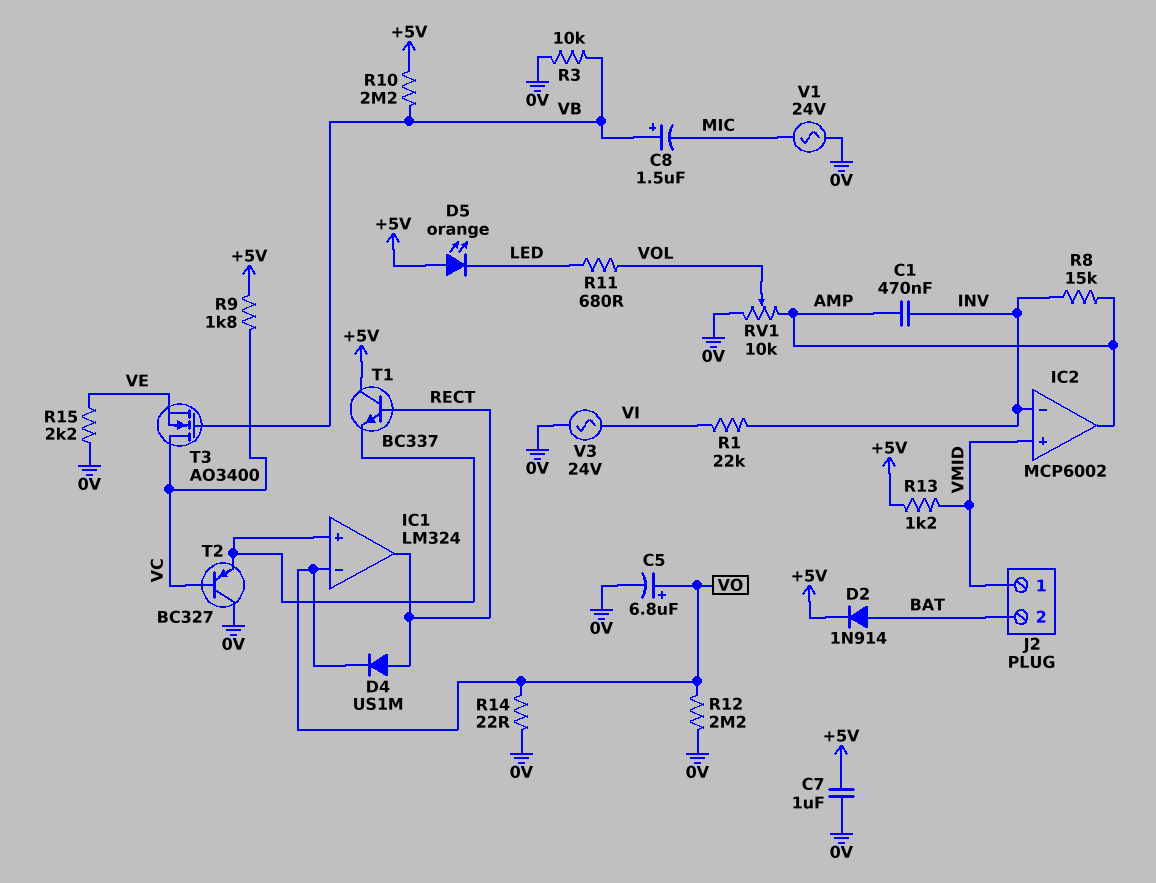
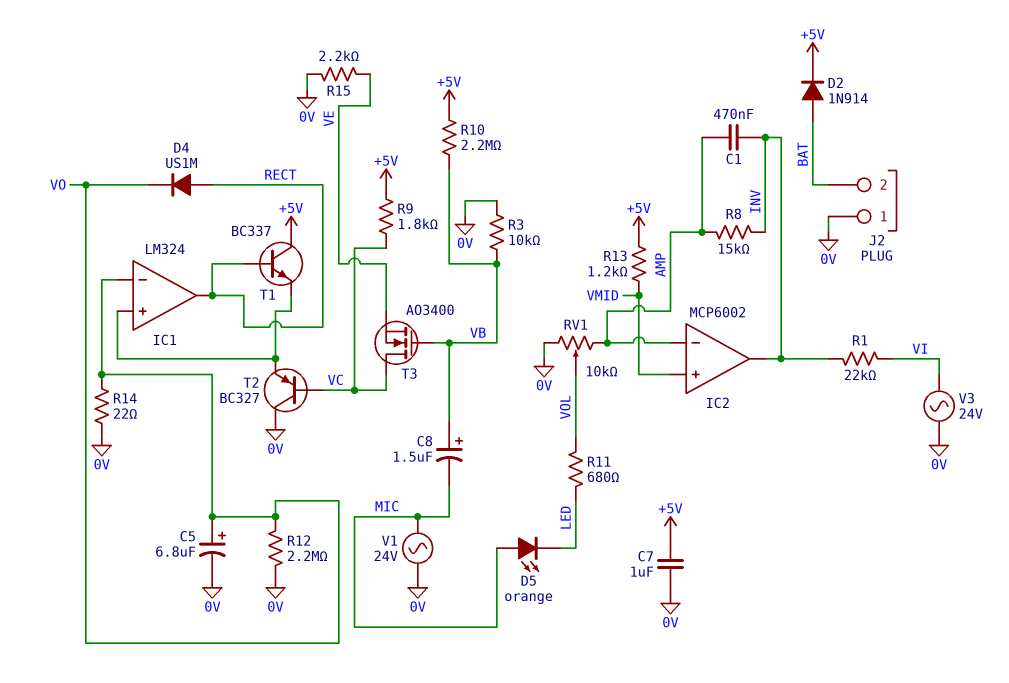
D5: LED orange (A +5V, K LED) -> LED orange (A MIC, K LED)
IC2 pin in-: INV -> AMP
IC2 pin out: AMP -> INV
J2 pin 1: VMID -> 0V

